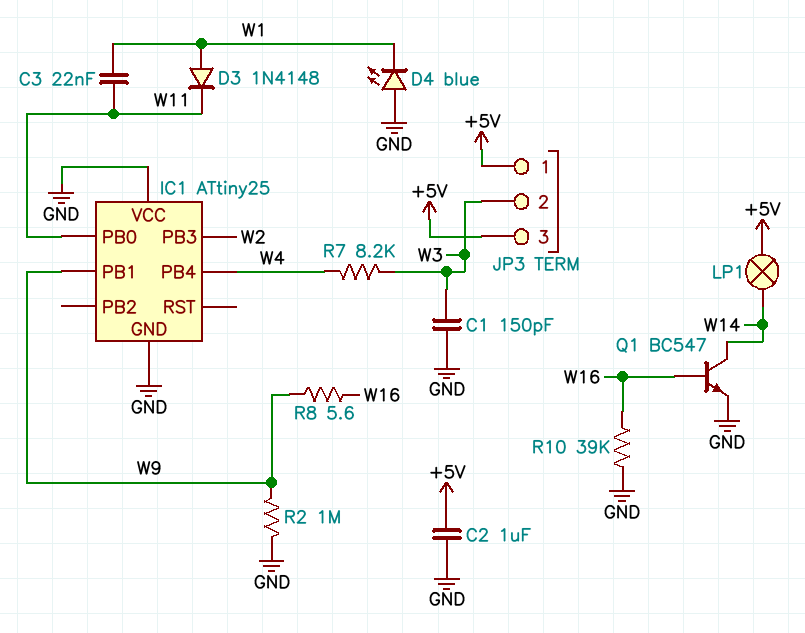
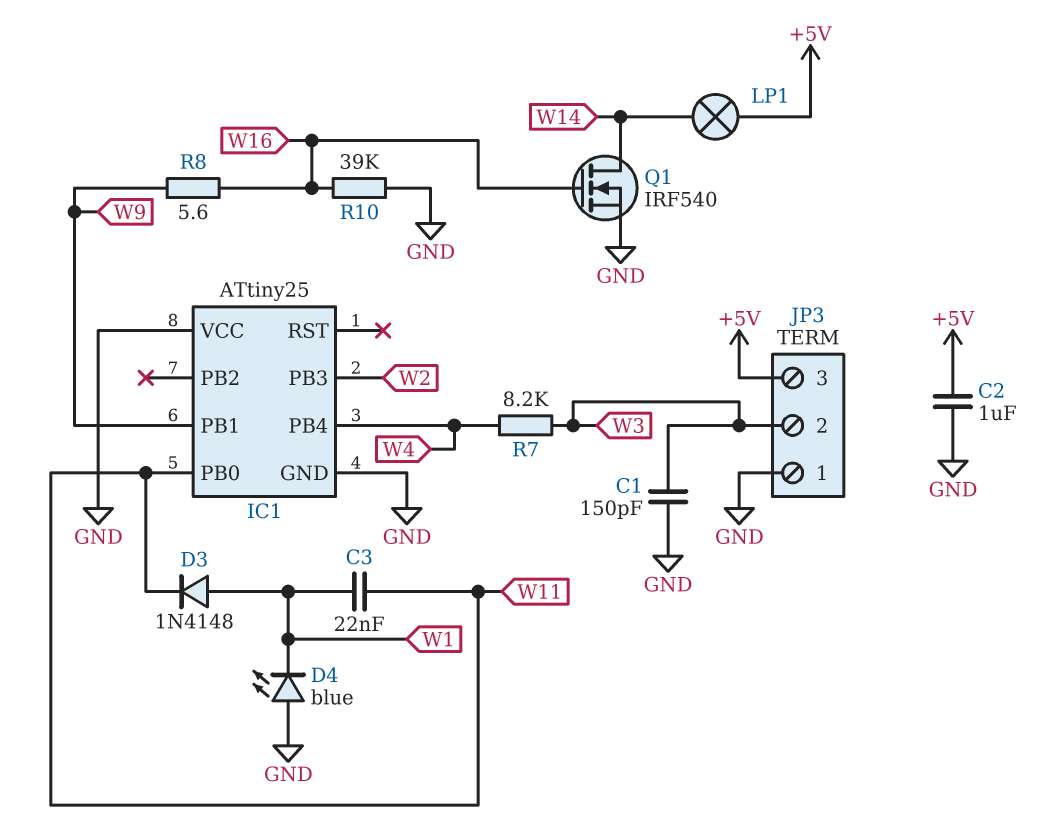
JP3 pin 1: +5V -> GND
Q1: NPN BC547 (B W16, C W14, E GND) -> NMOS IRF540 (G W16, D W14, S GND)
R2: 1M (GND, W9) -> none

